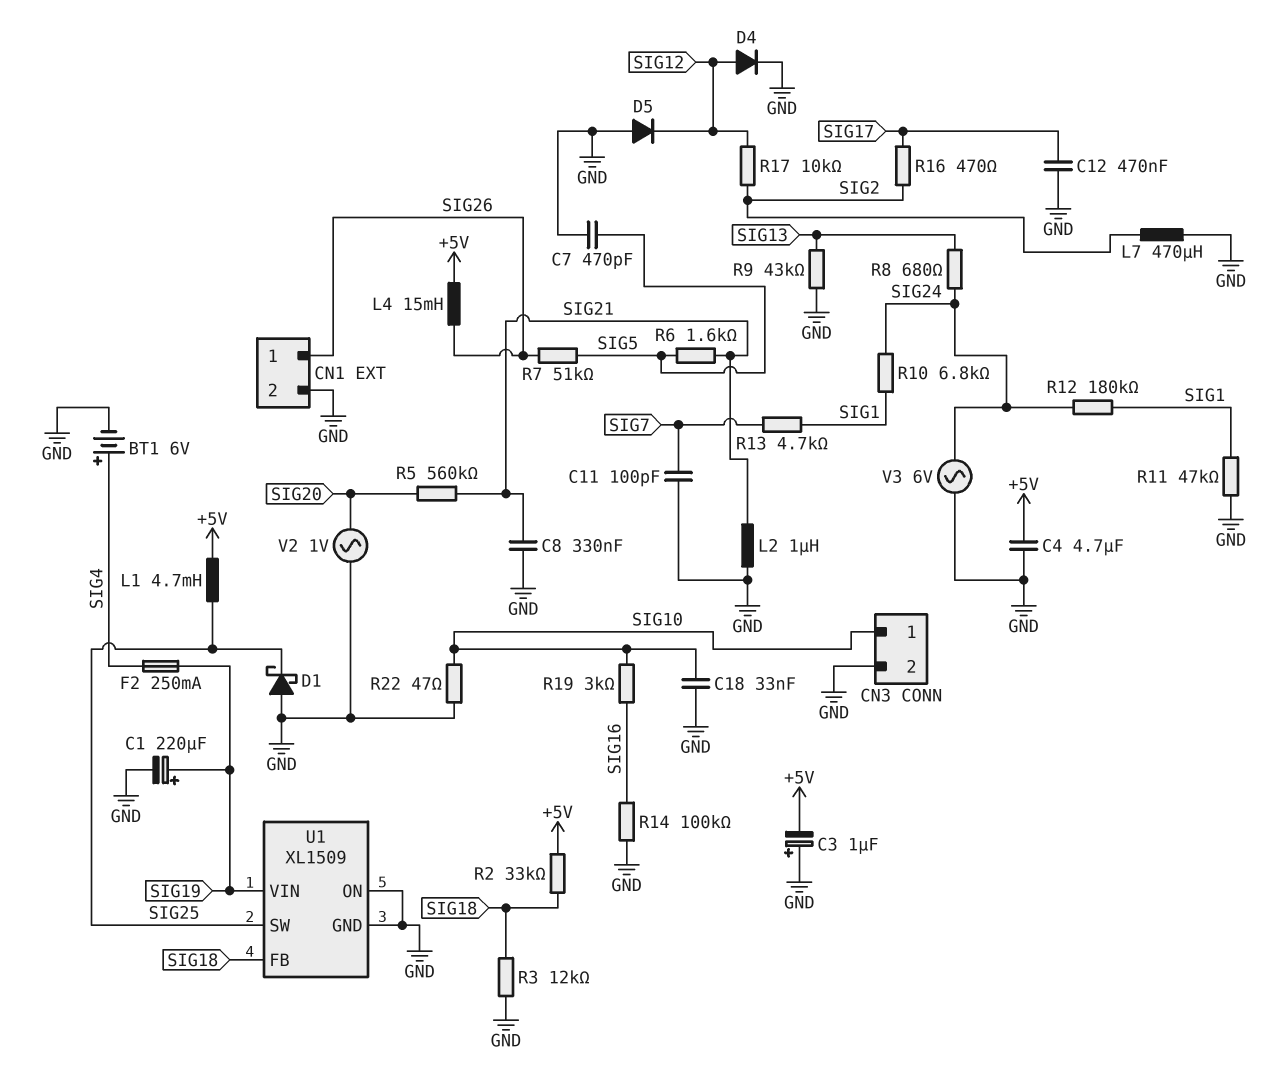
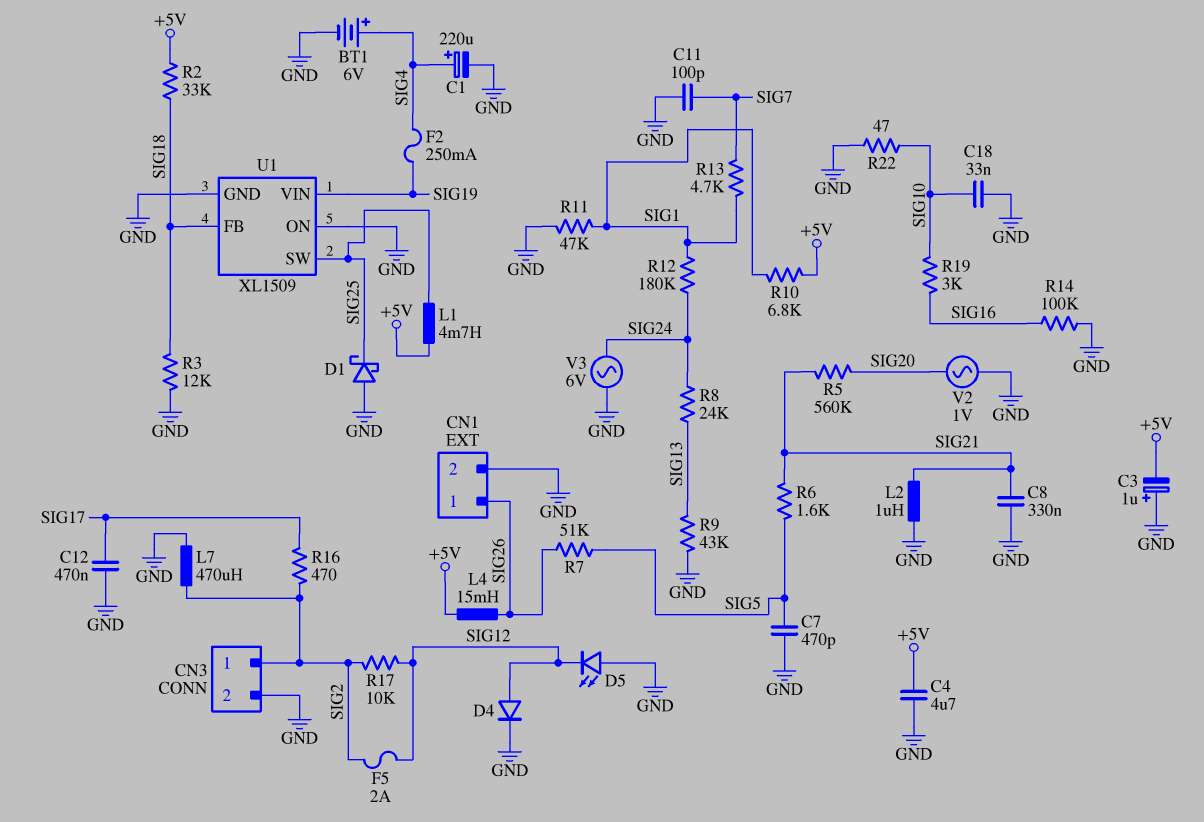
C1: 220uF (plus SIG19, minus GND) -> 220uF (plus SIG4, minus GND)
CN3 pin 1: SIG10 -> SIG2
D5: diode (A GND, K SIG12) -> LED (A GND, K SIG12)
F5: none -> 2A (SIG2, SIG12)
R8: 680 (SIG13, SIG24) -> 24k (SIG13, SIG24)
R10: 6.8k (SIG1, SIG24) -> 6.8k (+5V, SIG1)

